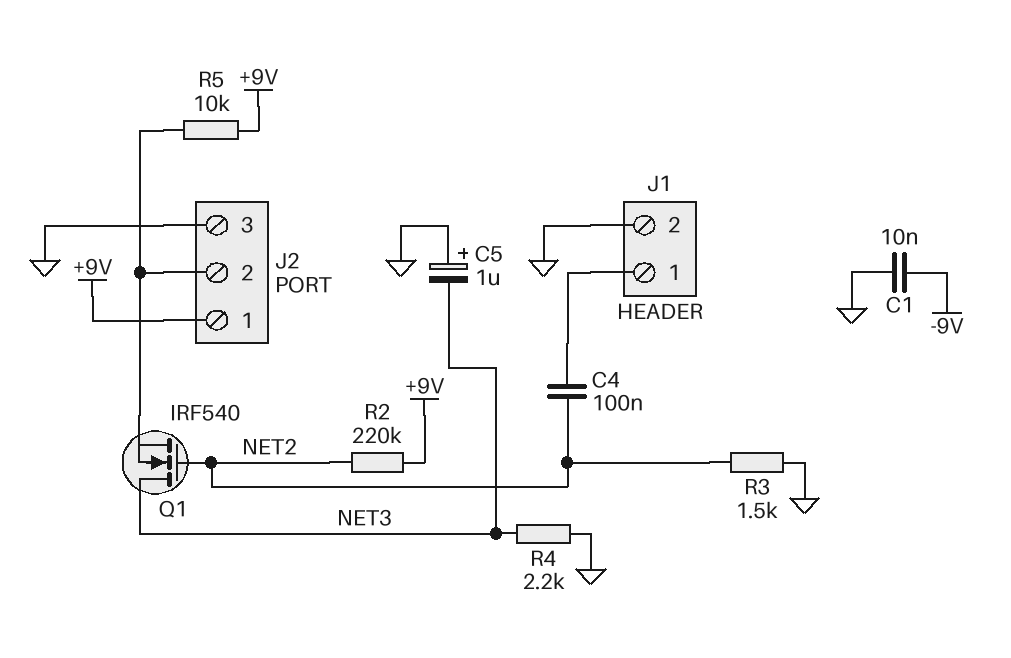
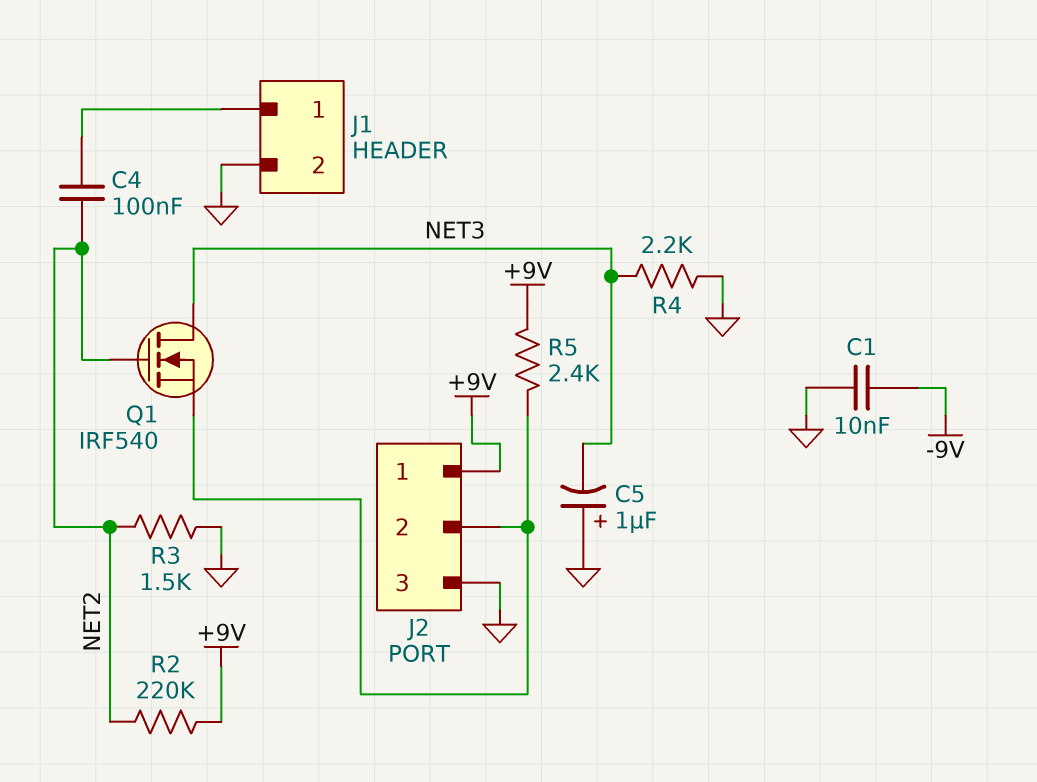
R5: 10k (+9V, J2/2) -> 2.4k (+9V, J2/2)

